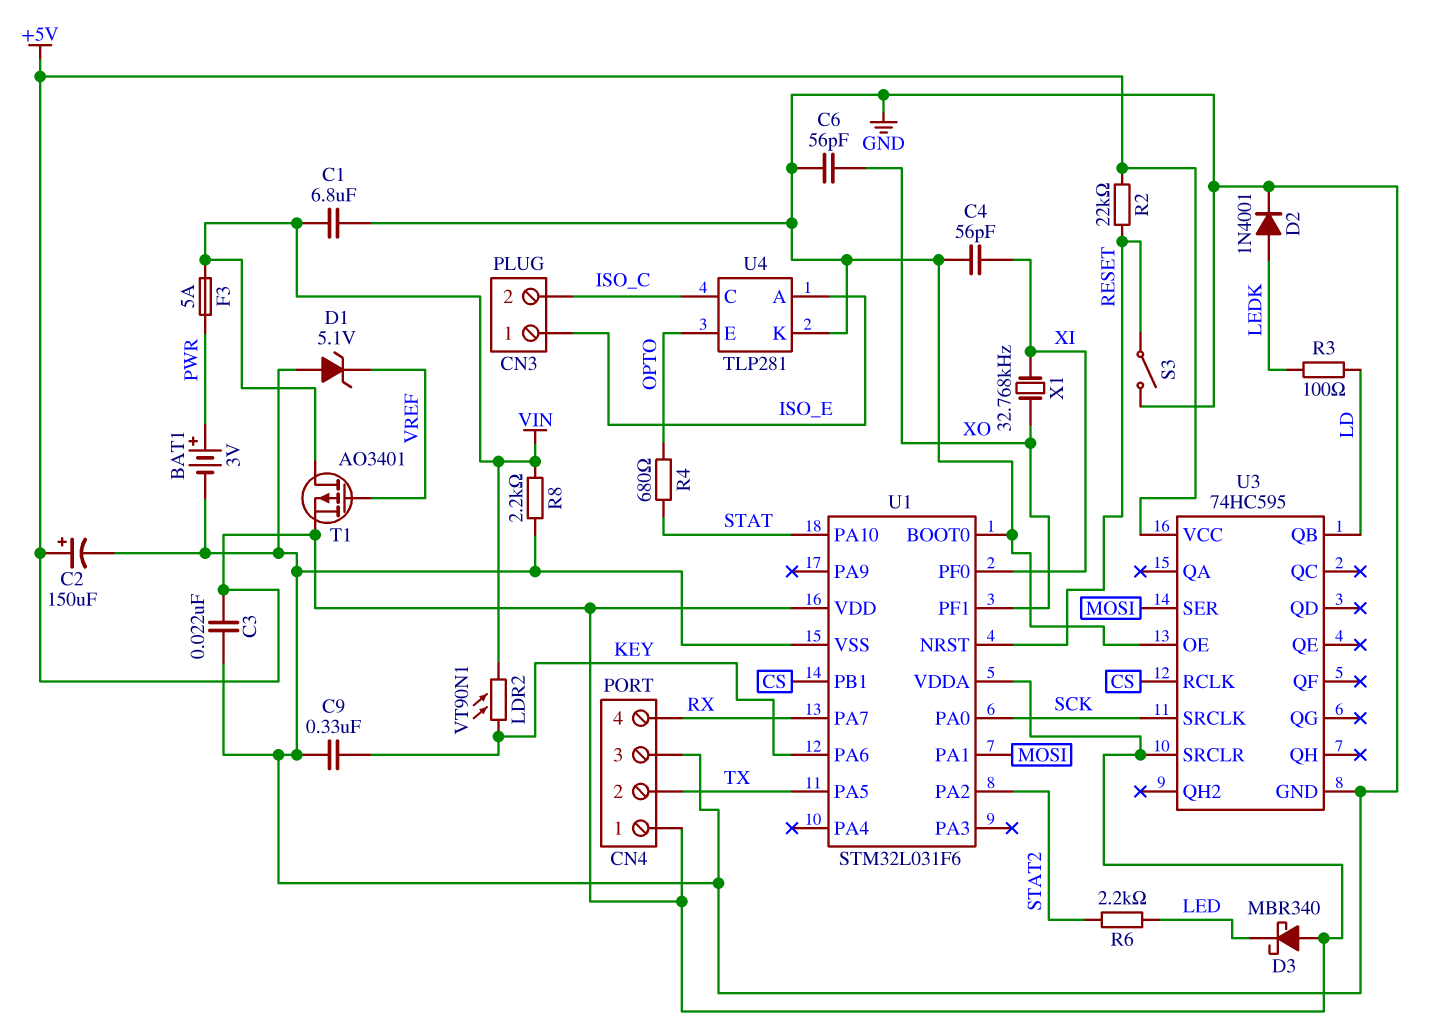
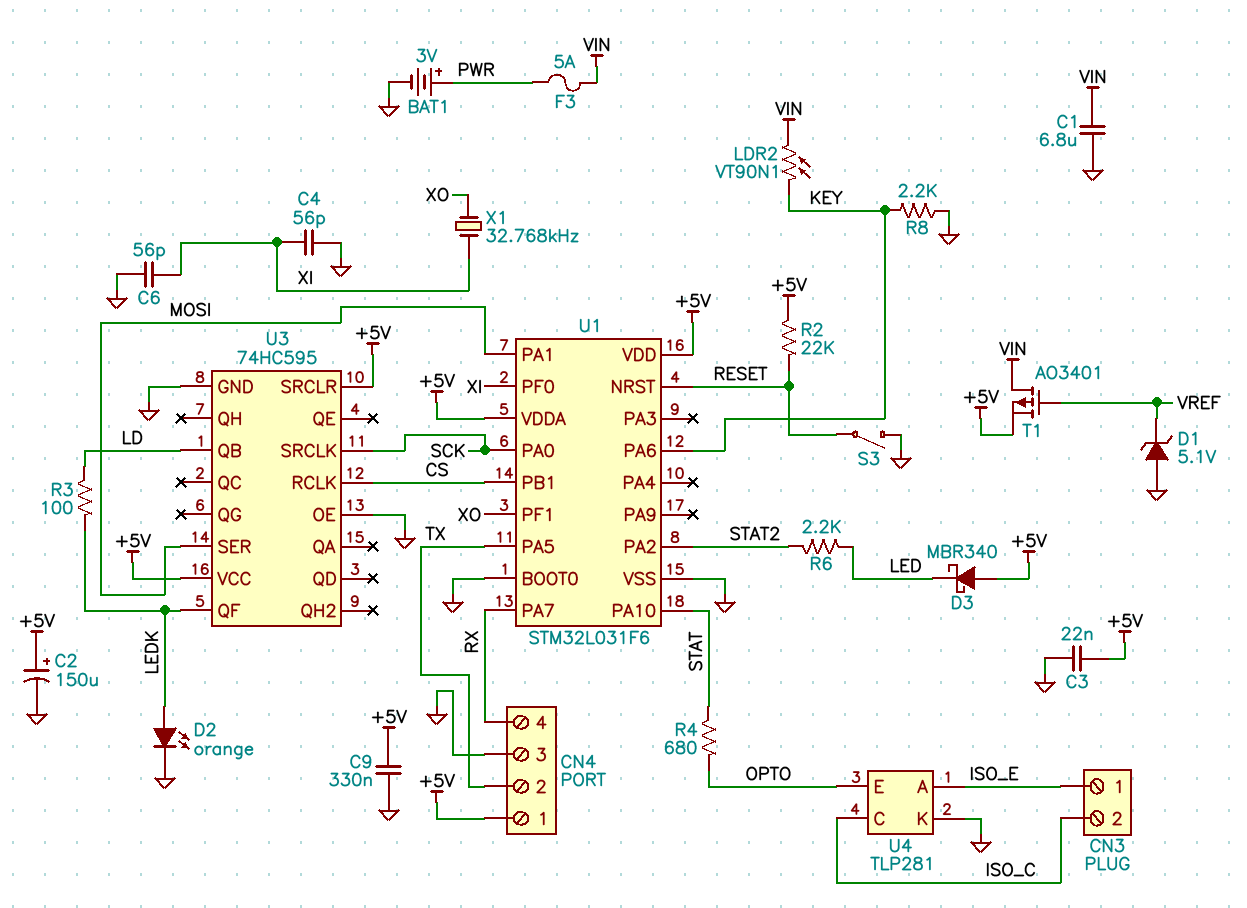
C6: 56pF (GND, XO) -> 56pF (GND, XI)
C9: 330nF (GND, KEY) -> 330nF (+5V, GND)
D2: diode 1N4001 (A LEDK, K GND) -> LED orange (A LEDK, K GND)
R8: 2.2k (GND, VIN) -> 2.2k (GND, KEY)
U3 pin QF: none -> LEDK

